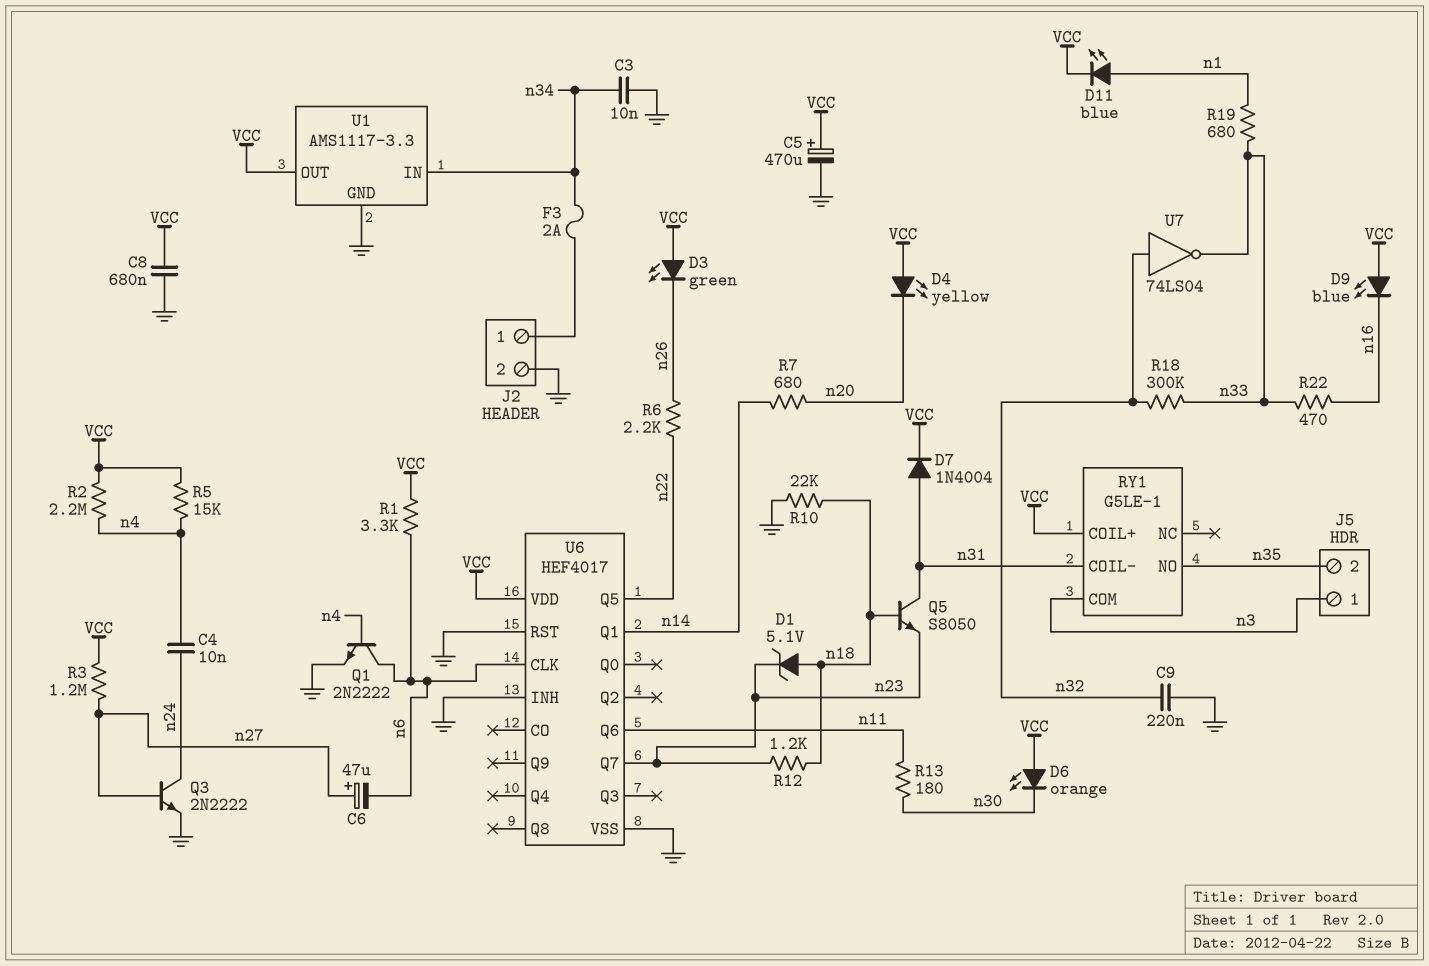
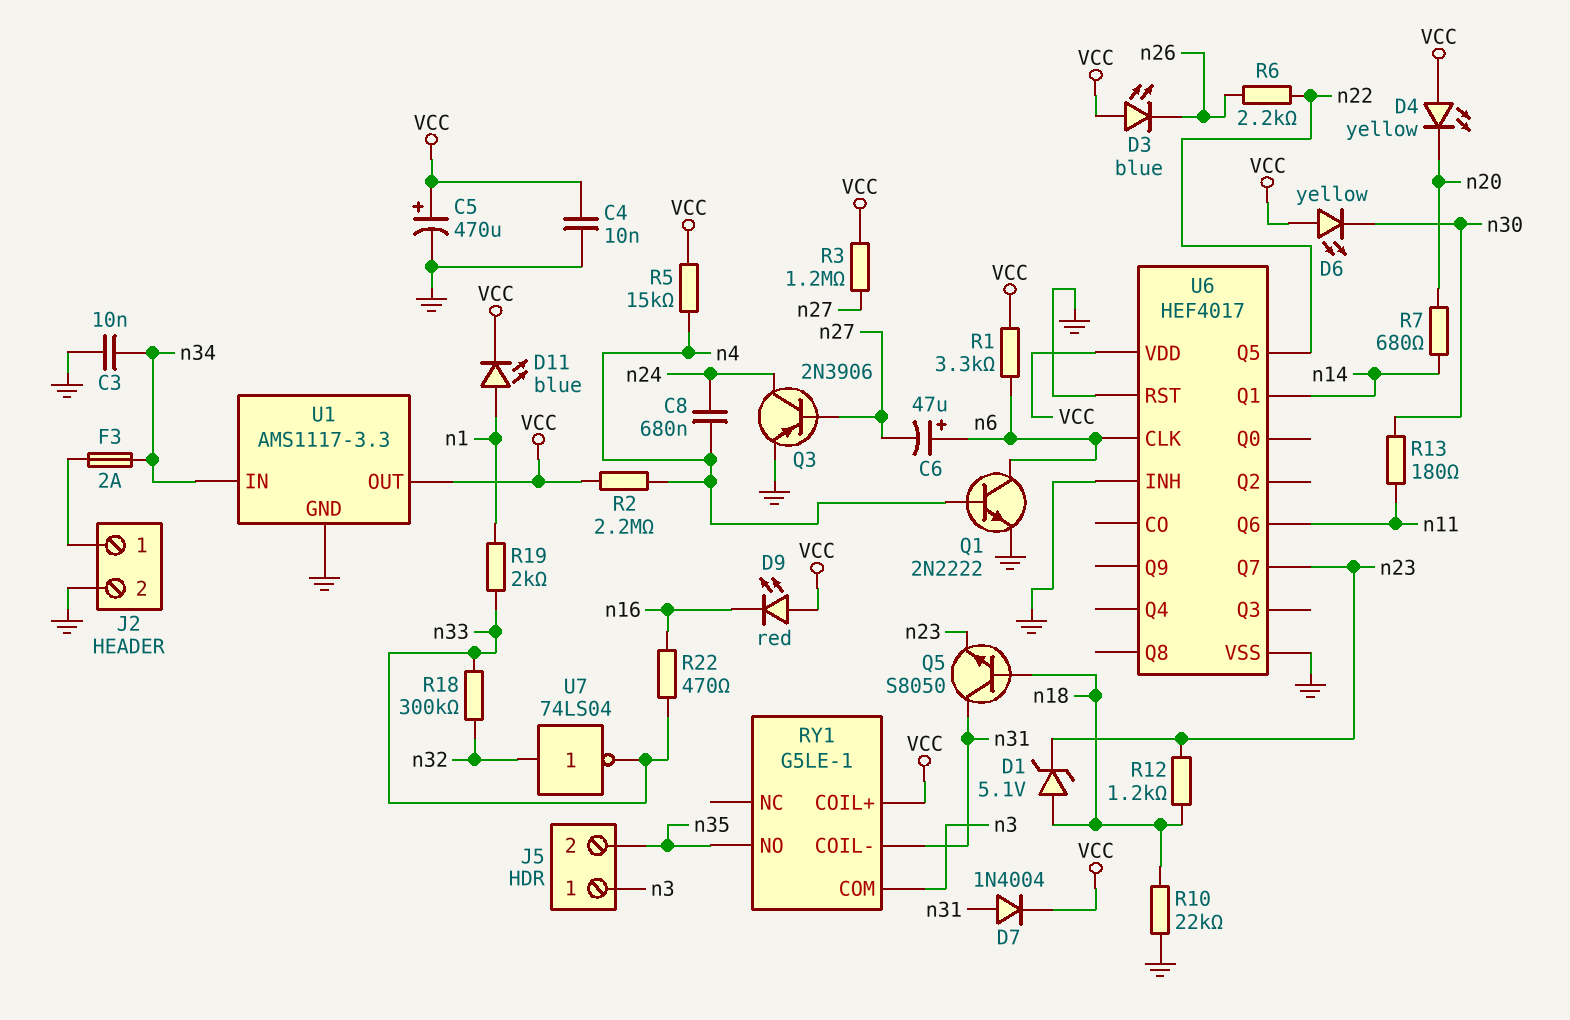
C4: 10nF (n4, n24) -> 10nF (GND, VCC)
C6: 47uF (plus n27, minus n6) -> 47uF (plus n6, minus n27)
C8: 680nF (GND, VCC) -> 680nF (n4, n24)
C9: 220nF (GND, n32) -> none
D3: LED green (A VCC, K n26) -> LED blue (A VCC, K n26)
D6: LED orange (A VCC, K n30) -> LED yellow (A VCC, K n30)
D9: LED blue (A VCC, K n16) -> LED red (A VCC, K n16)
Q3: NPN 2N2222 (B n27, C n24, E GND) -> PNP 2N3906 (B n27, C n24, E GND)
R19: 680 (n1, n33) -> 2k (n1, n33)

